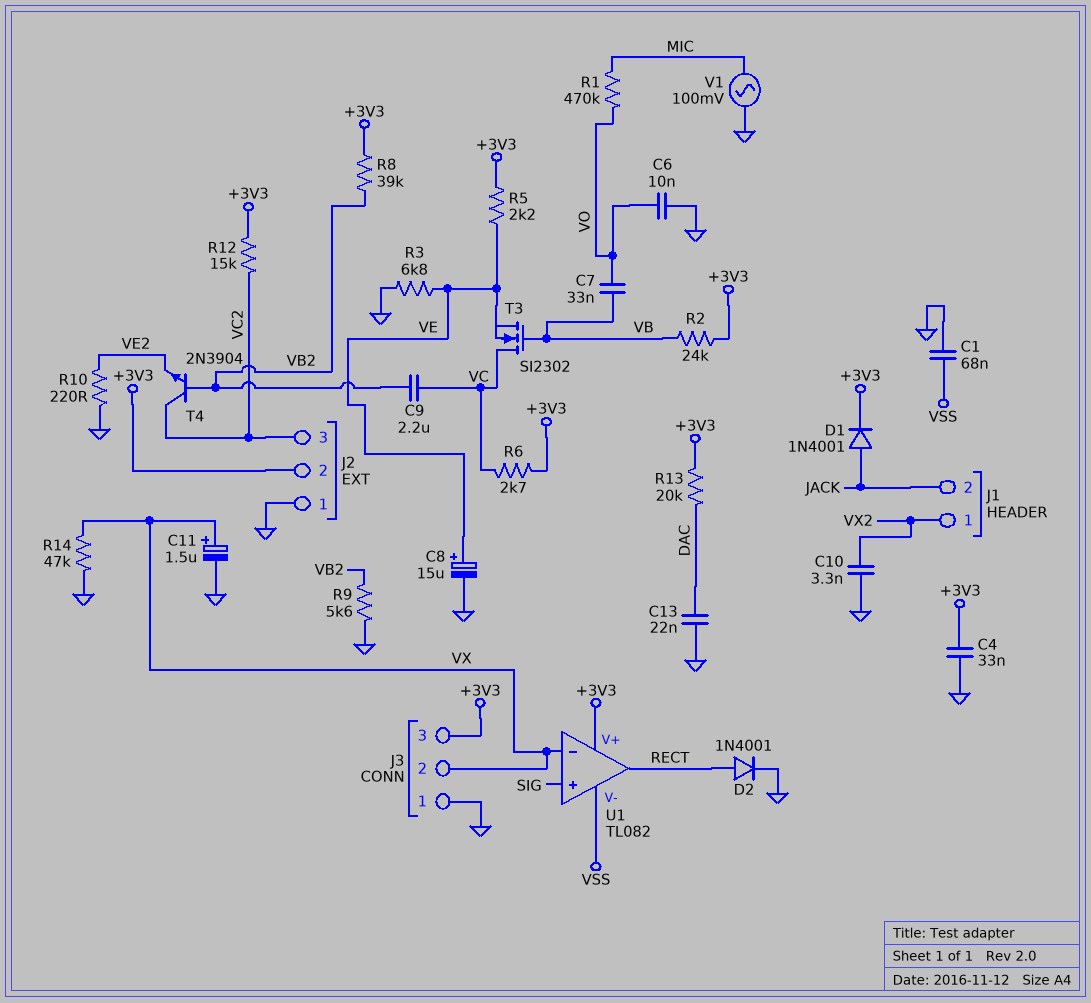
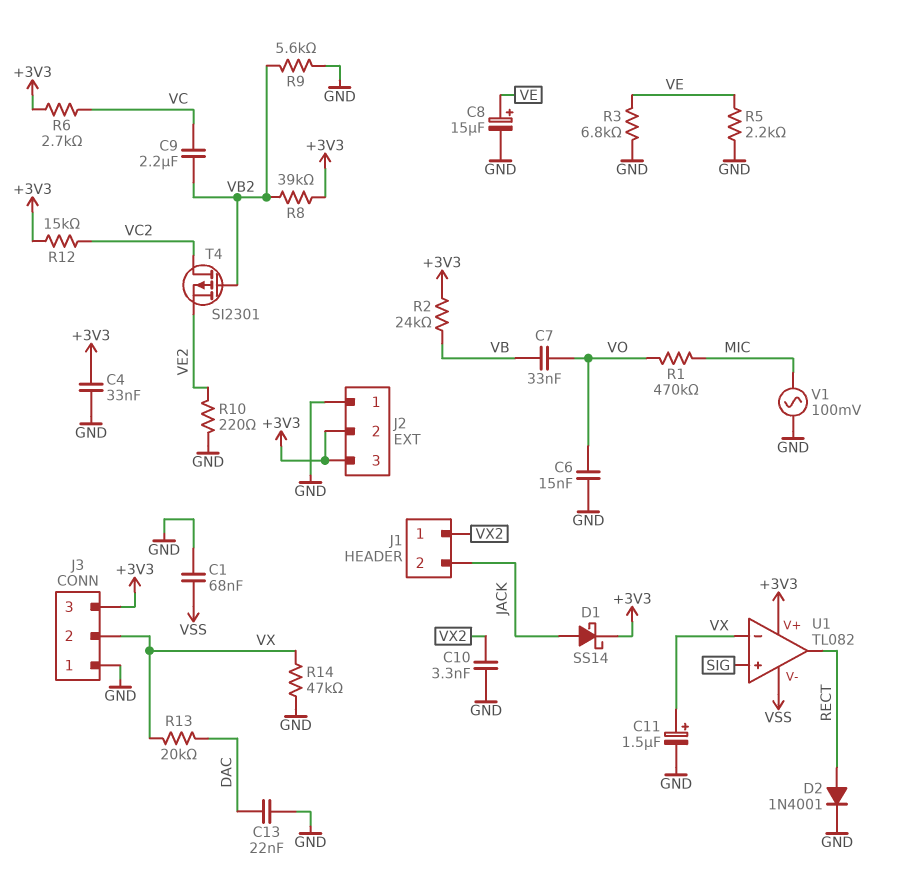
C6: 10nF (GND, VO) -> 15nF (GND, VO)
D1: diode 1N4001 (A JACK, K +3V3) -> schottky SS14 (A JACK, K +3V3)
J2 pin 3: VC2 -> +3V3
R5: 2.2k (+3V3, VE) -> 2.2k (GND, VE)
R13: 20k (+3V3, DAC) -> 20k (DAC, VX)
T3: NMOS SI2302 (G VB, D VC, S VE) -> none
T4: NPN 2N3904 (B VB2, C VC2, E VE2) -> PMOS SI2301 (G VB2, D VC2, S VE2)

